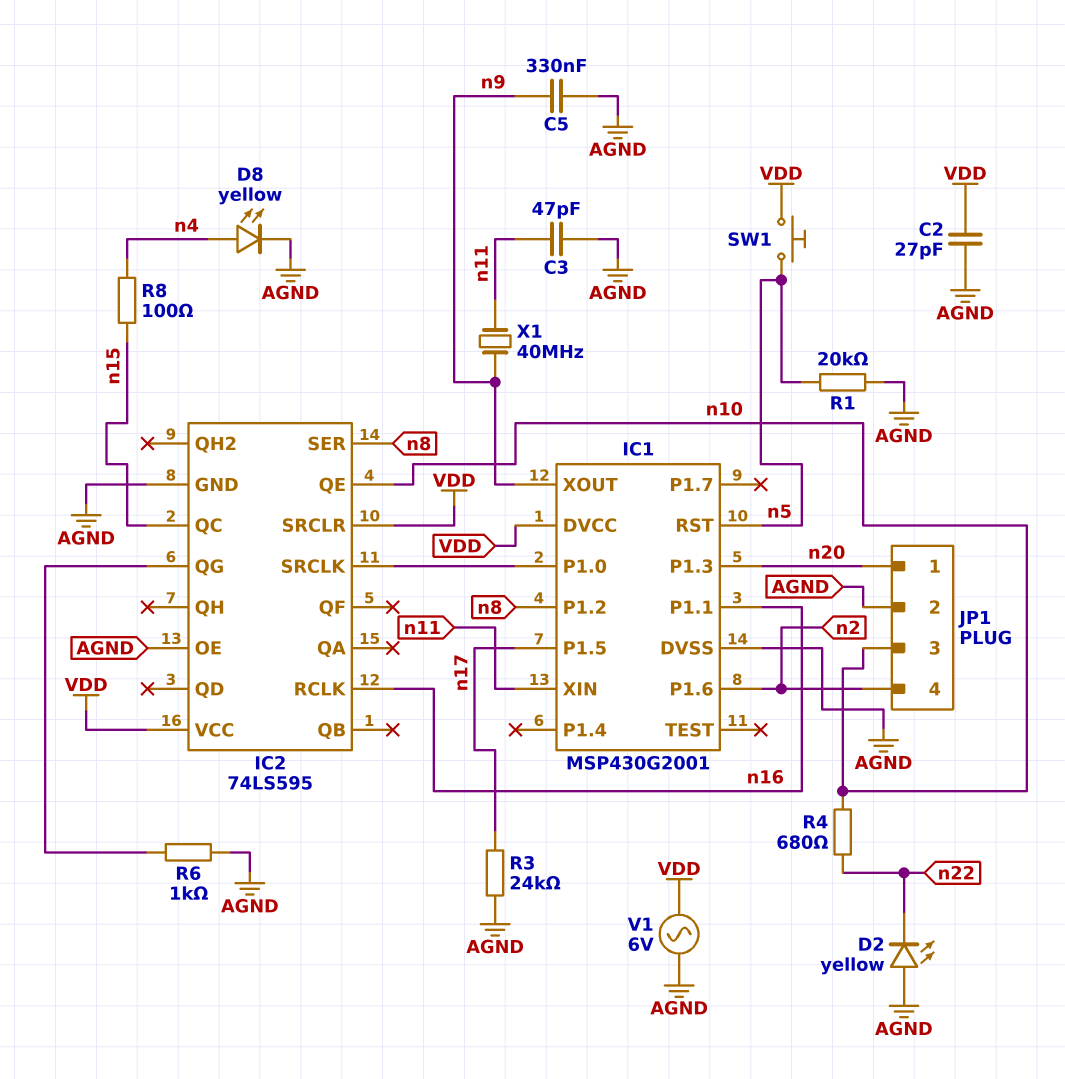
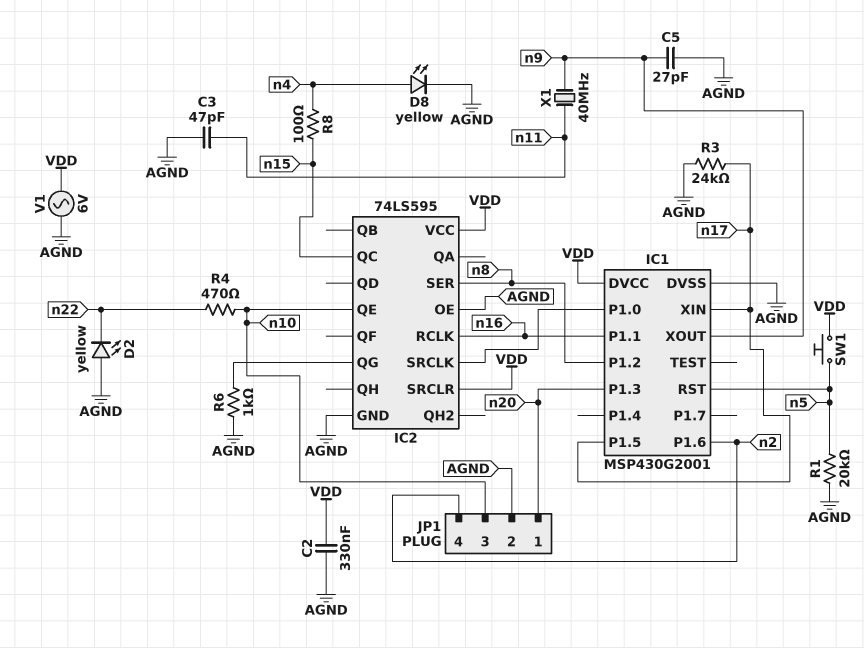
C2: 27pF (AGND, VDD) -> 330nF (AGND, VDD)
C5: 330nF (AGND, n9) -> 27pF (AGND, n9)
IC1 pin XIN: n11 -> n17
R4: 680 (n10, n22) -> 470 (n10, n22)

